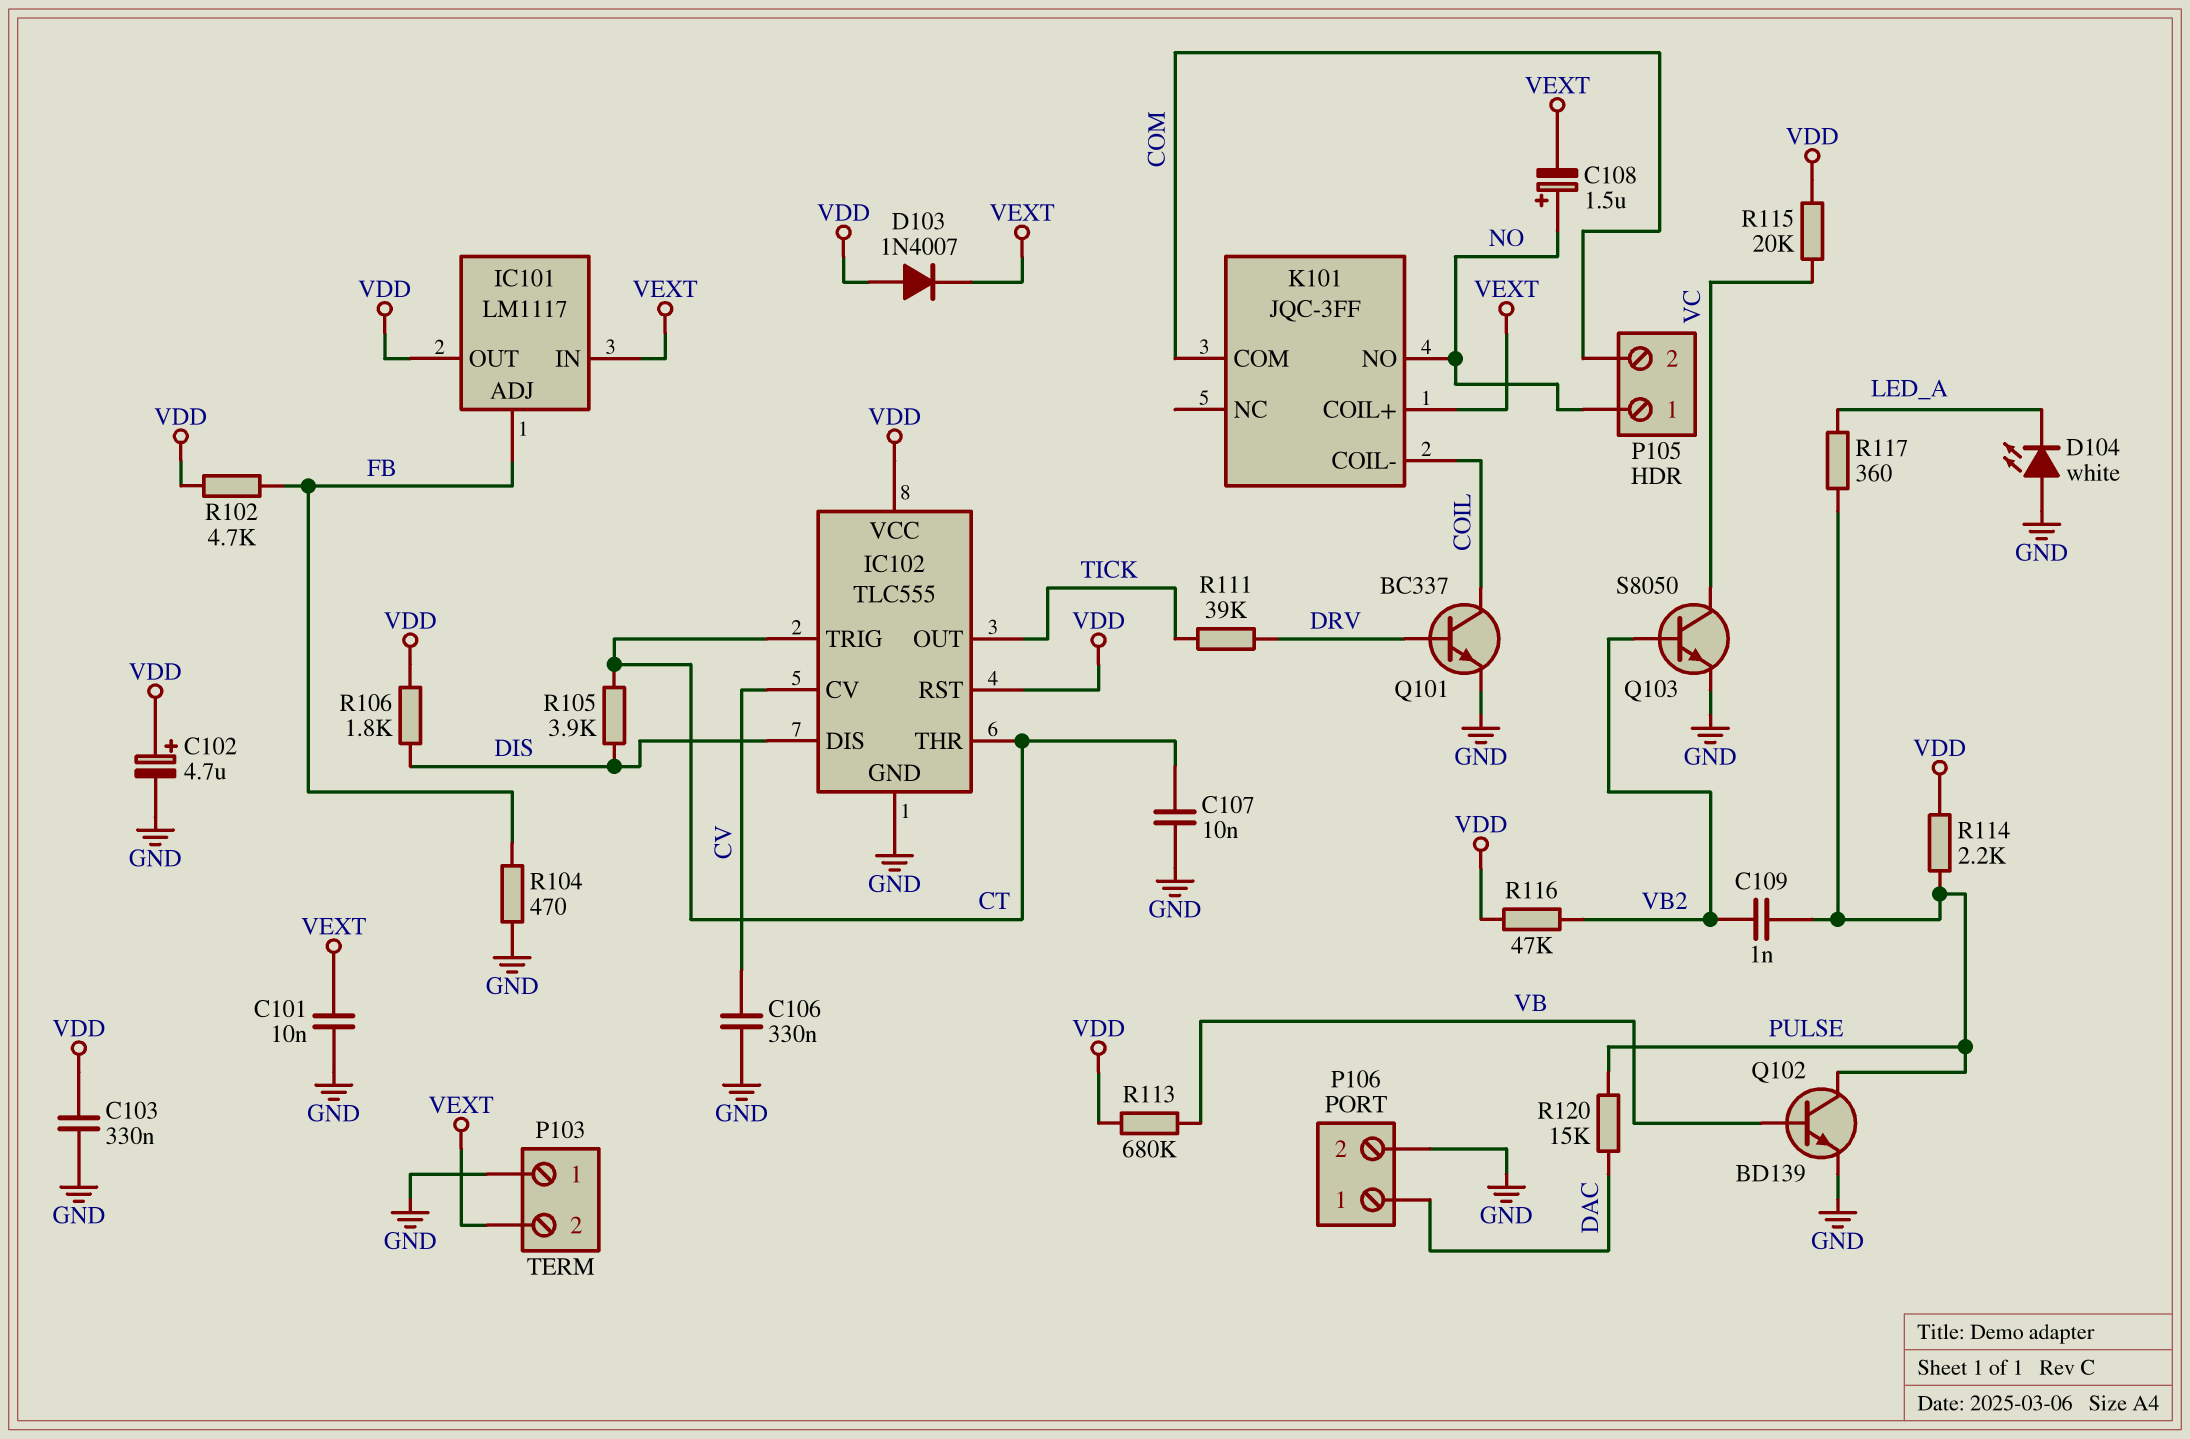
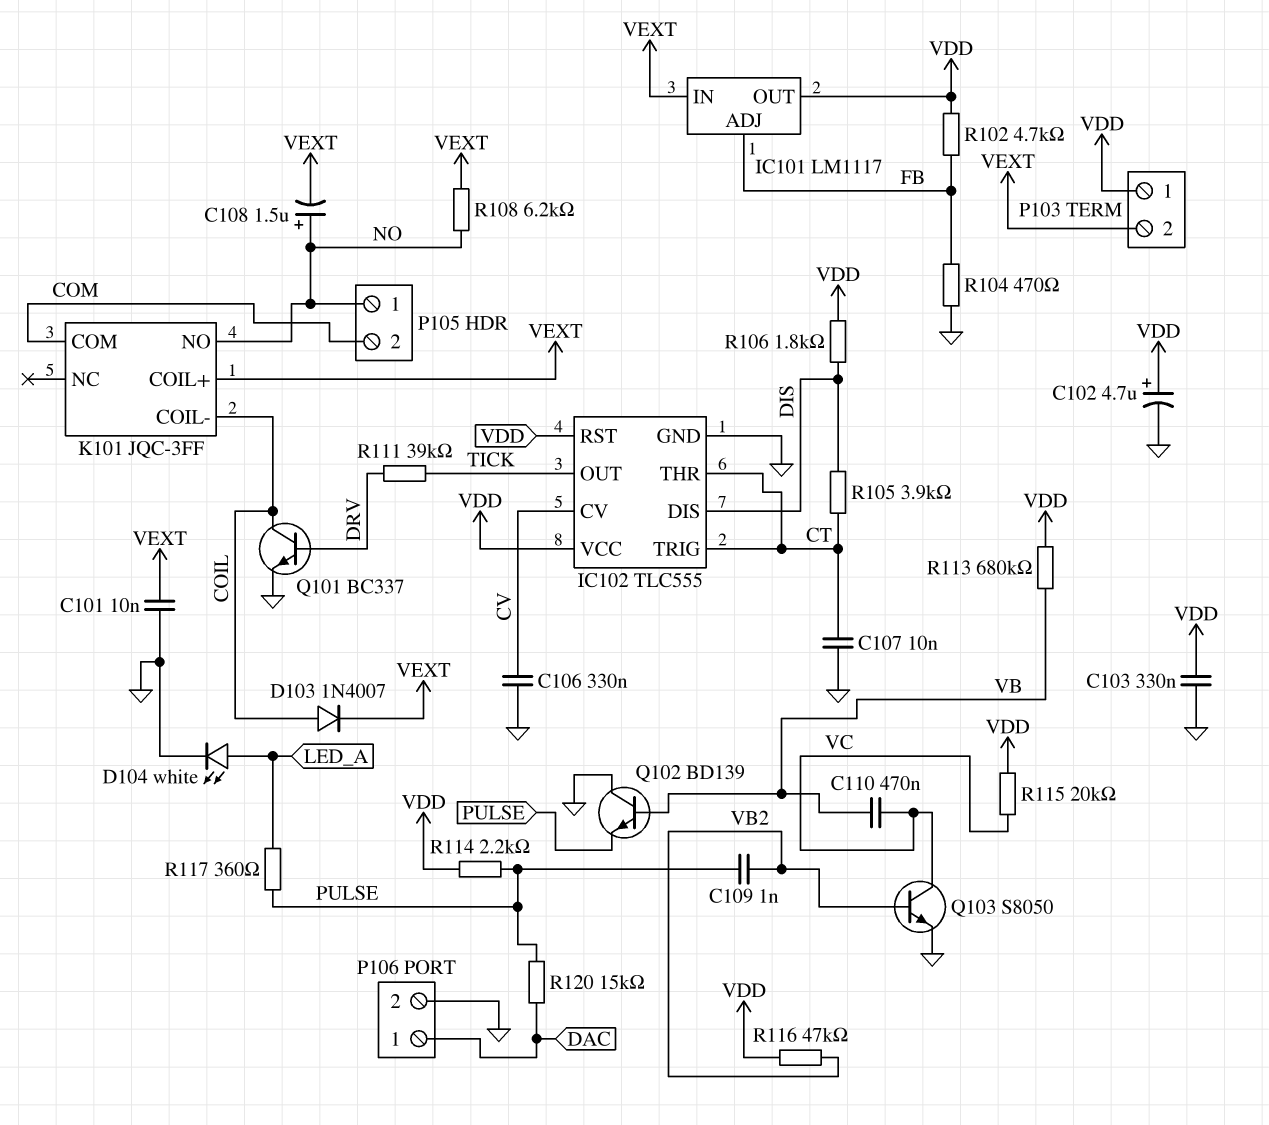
C110: none -> 470nF (VB, VC)
D103: diode 1N4007 (A VDD, K VEXT) -> diode 1N4007 (A COIL, K VEXT)
D104: LED white (A GND, K LED_A) -> LED white (A LED_A, K GND)
P103 pin 1: GND -> VDD
Q102: NPN BD139 (B VB, C PULSE, E GND) -> NPN BD139 (B VB, C GND, E PULSE)
R108: none -> 6.2k (NO, VEXT)

